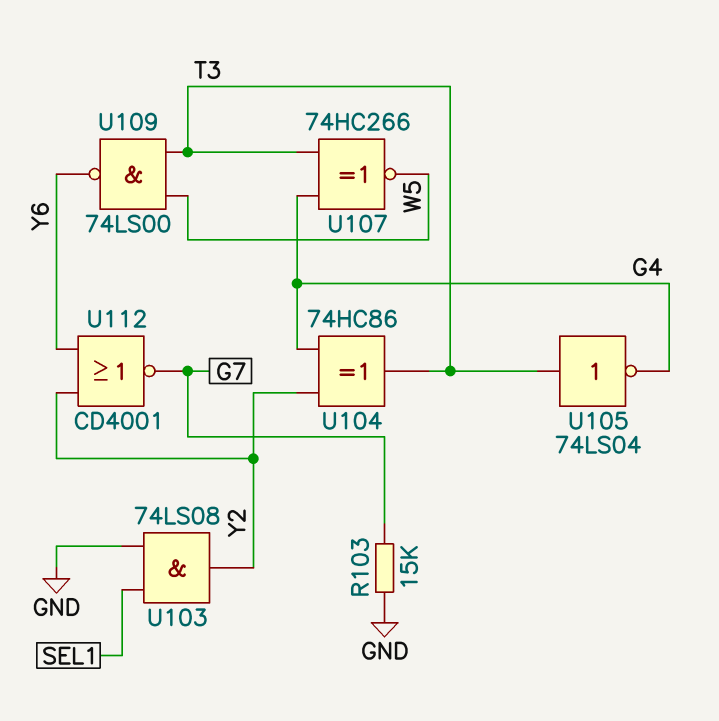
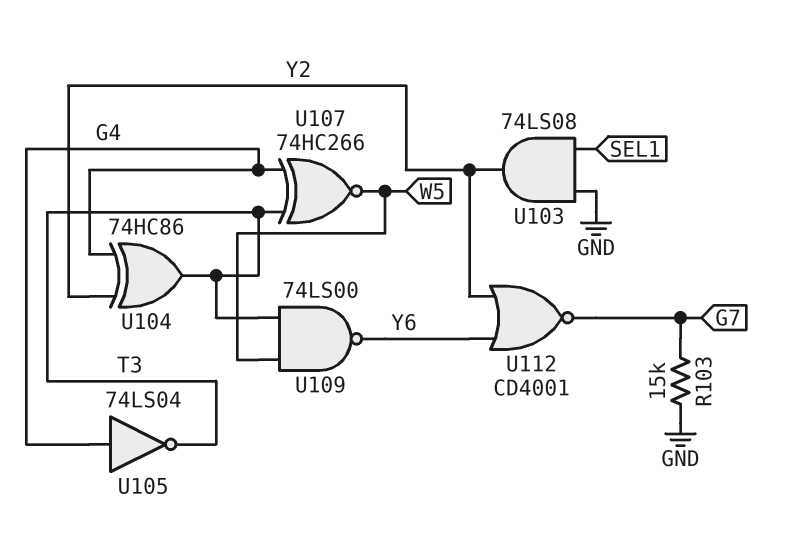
U105: NOT 74LS04 (in T3, out G4) -> NOT 74LS04 (in G4, out T3)

